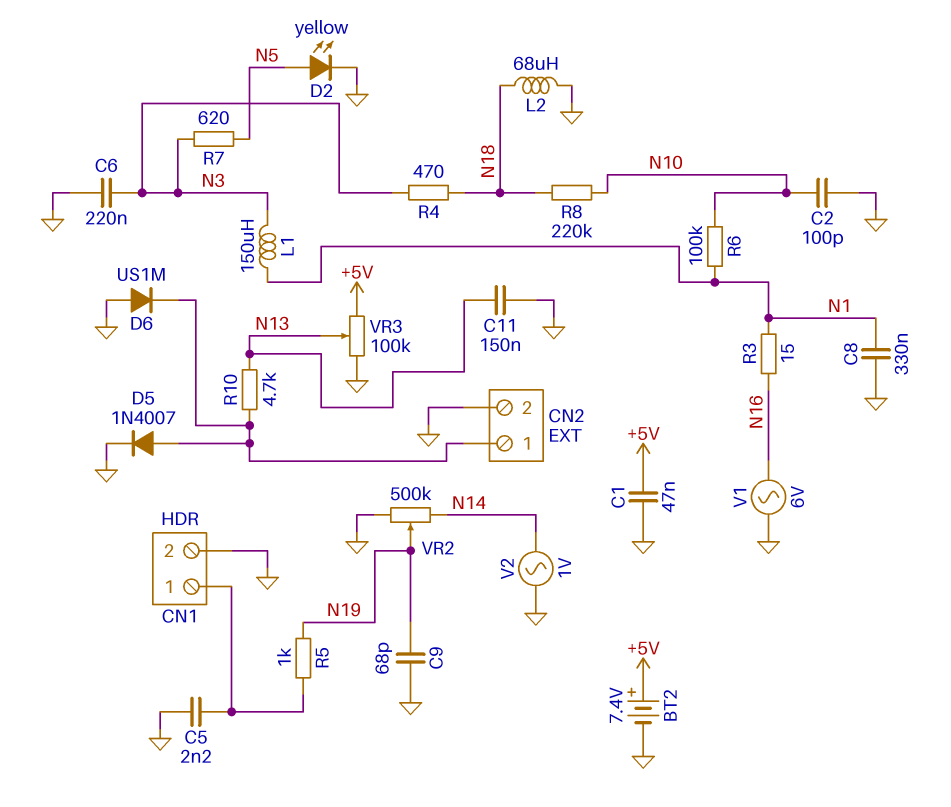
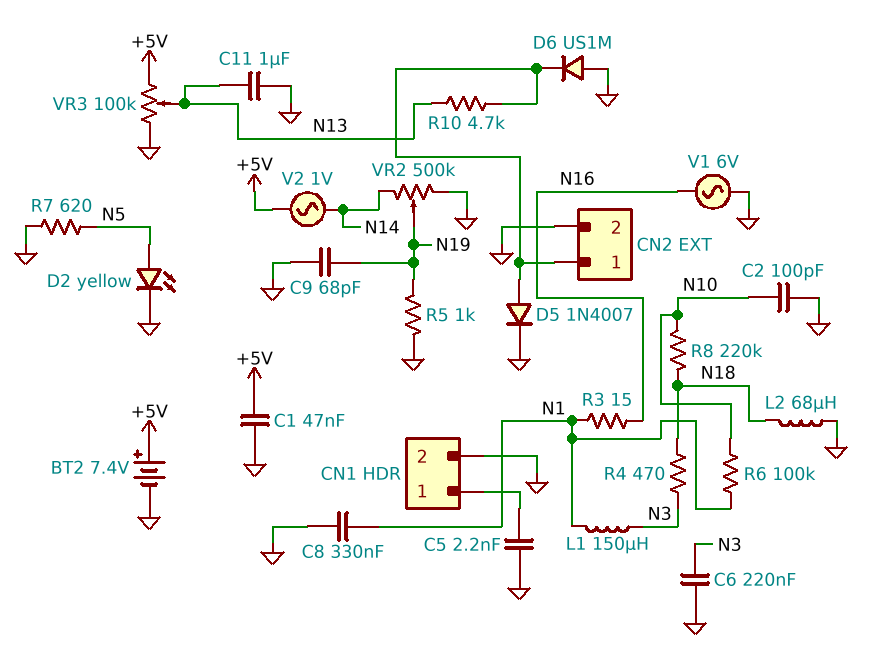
C11: 150nF (GND, N13) -> 1uF (GND, N13)
R5: 1k (CN1/1, N19) -> 1k (GND, N19)
R7: 620 (N3, N5) -> 620 (GND, N5)
V2: AC 1V (GND, N14) -> AC 1V (+5V, N14)

